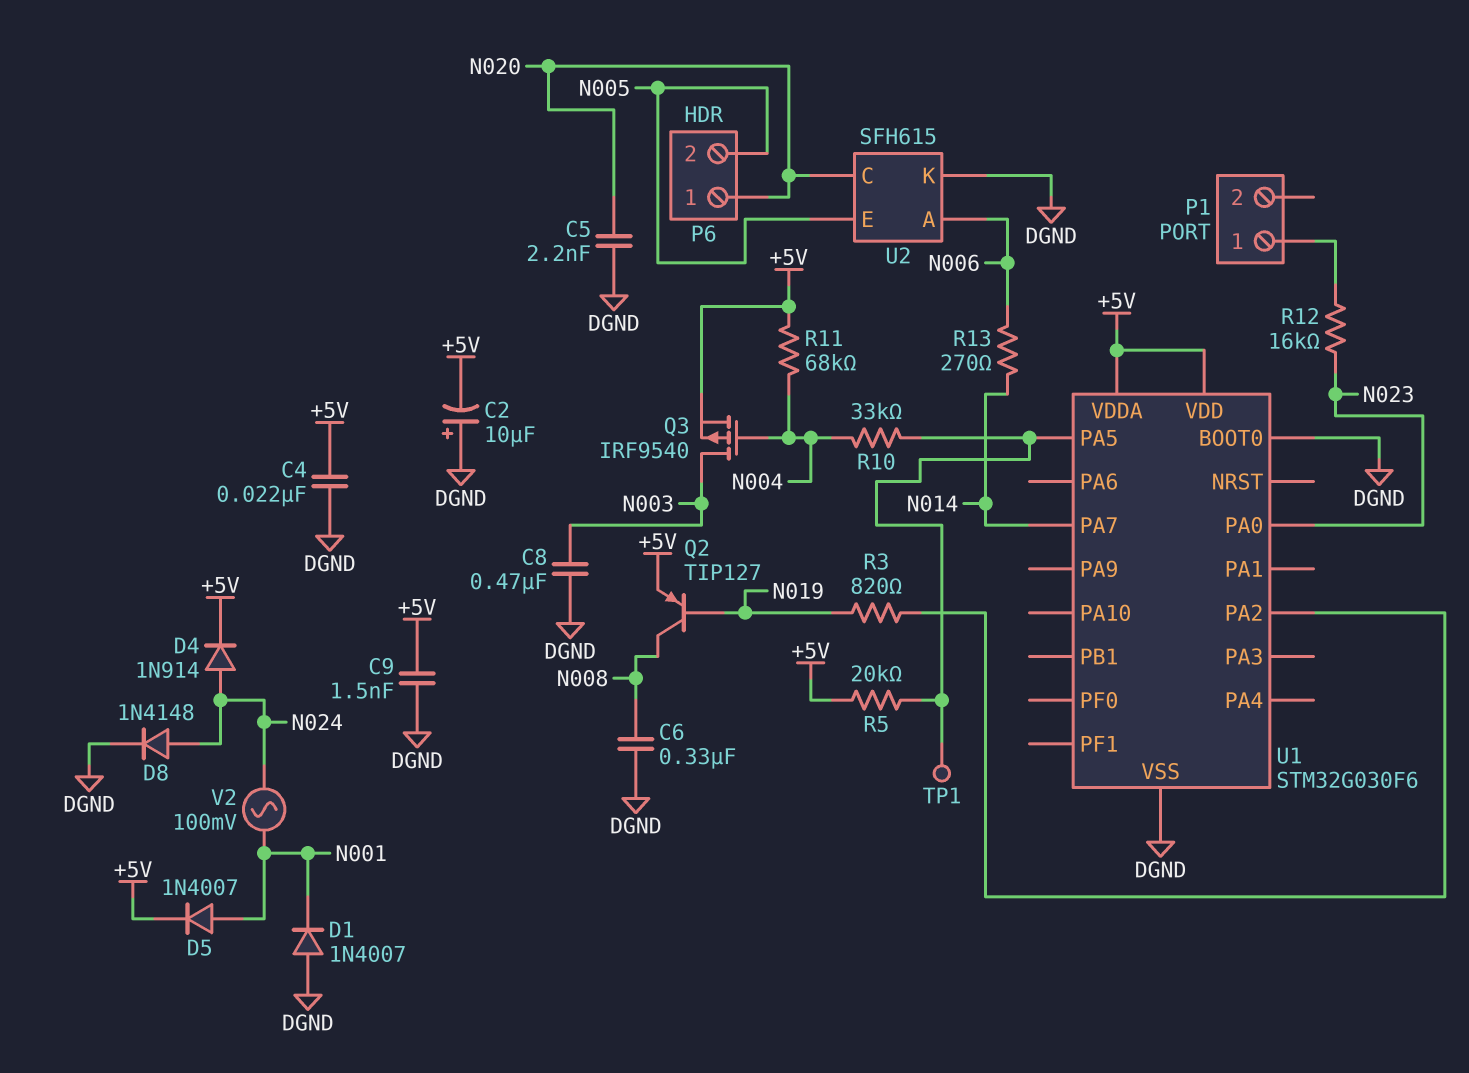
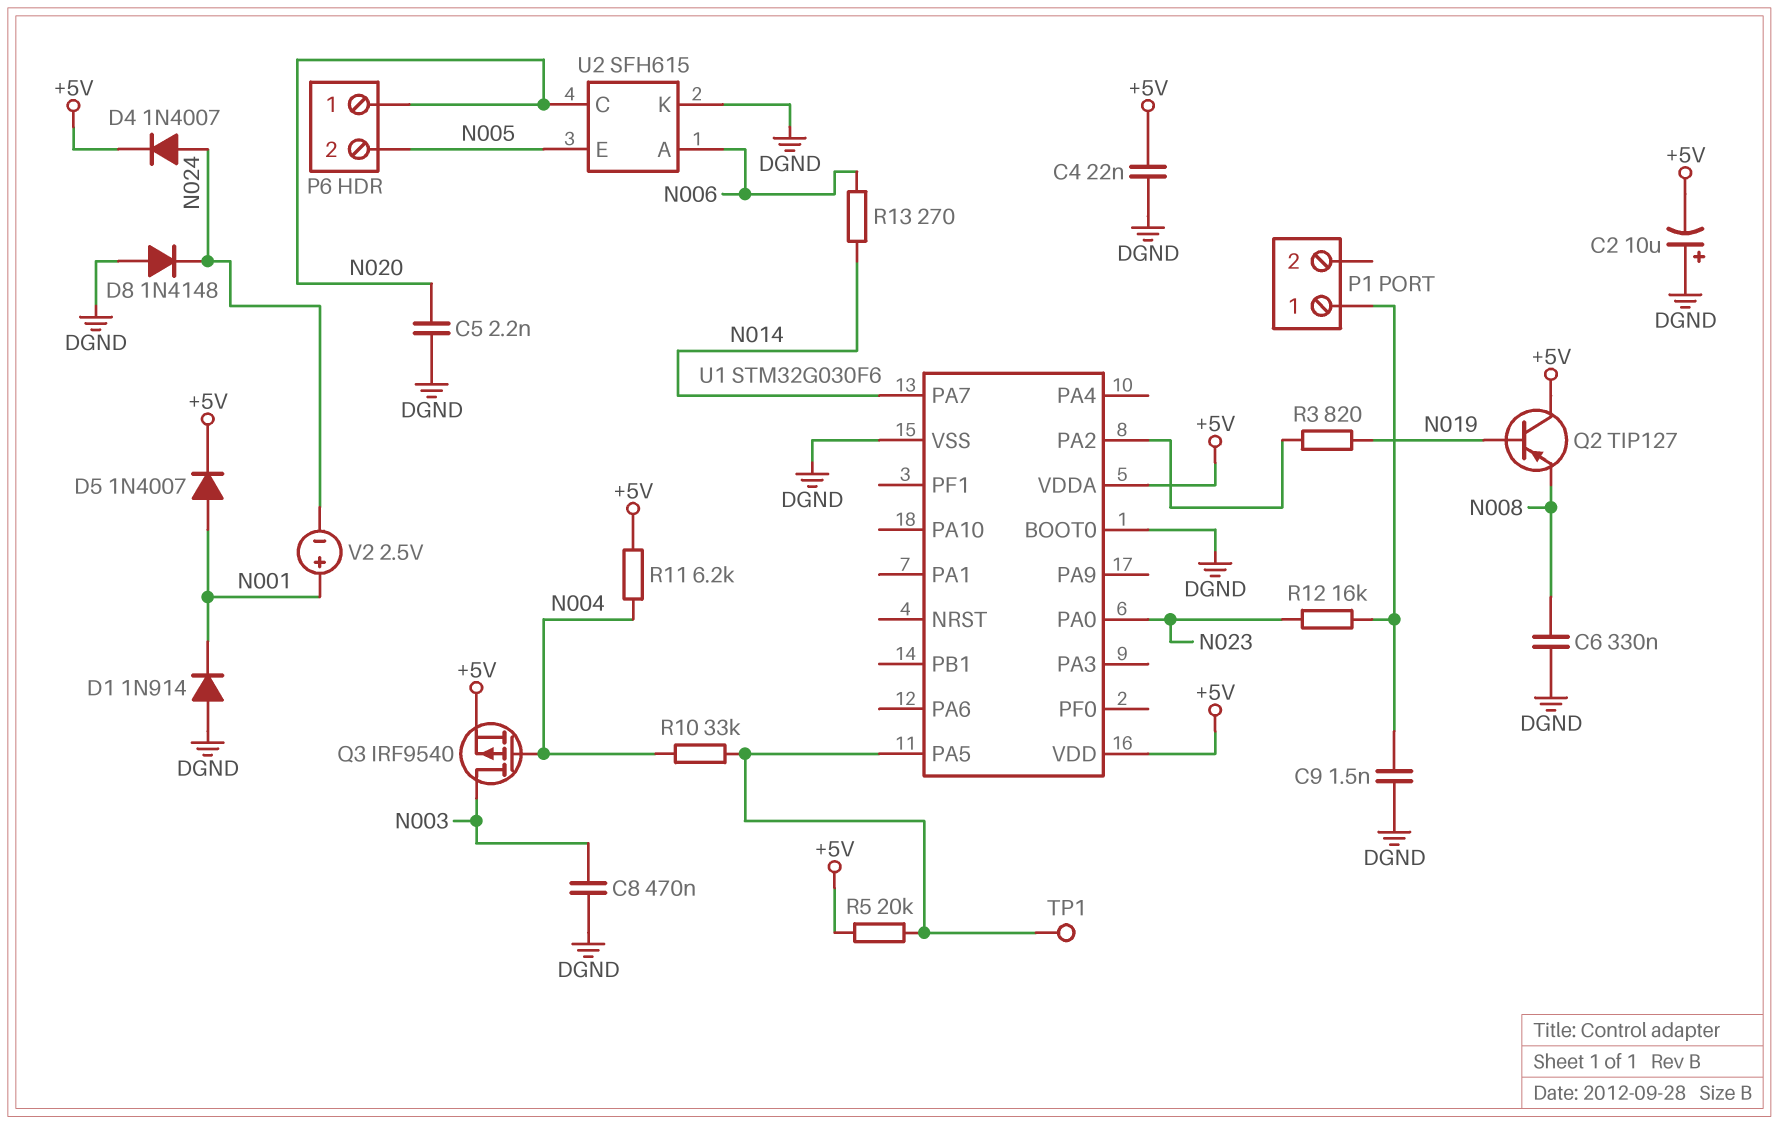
C9: 1.5nF (+5V, DGND) -> 1.5nF (DGND, P1/1)
D1: diode 1N4007 (A DGND, K N001) -> diode 1N914 (A DGND, K N001)
D4: diode 1N914 (A N024, K +5V) -> diode 1N4007 (A N024, K +5V)
D8: diode 1N4148 (A N024, K DGND) -> diode 1N4148 (A DGND, K N024)
Q2: PNP TIP127 (B N019, C N008, E +5V) -> PNP TIP127 (B N019, C +5V, E N008)
R11: 68k (+5V, N004) -> 6.2k (+5V, N004)
V2: AC 100mV (N001, N024) -> 2.5V (plus N001, minus N024)

